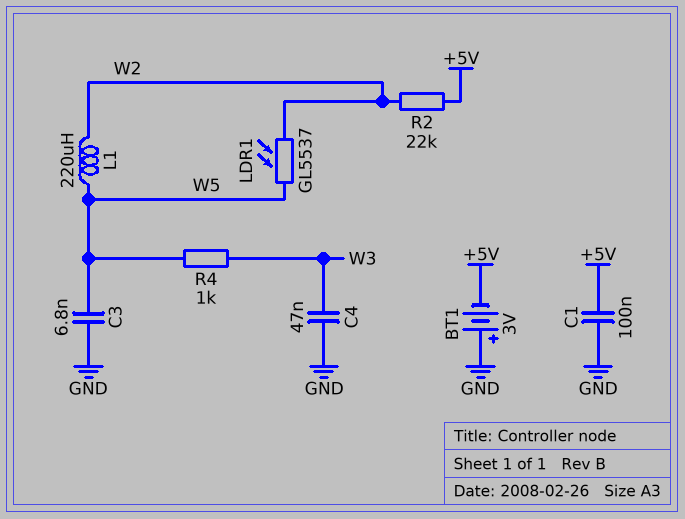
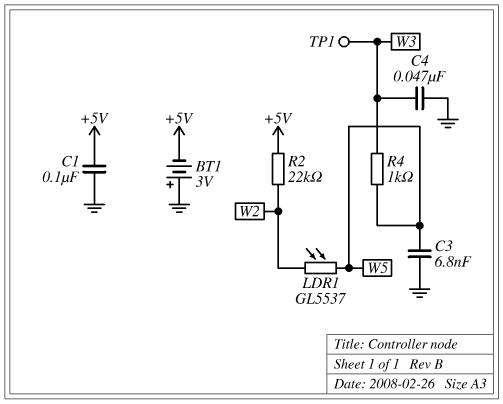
L1: 220uH (W2, W5) -> none
TP1: none -> test point (W3)

